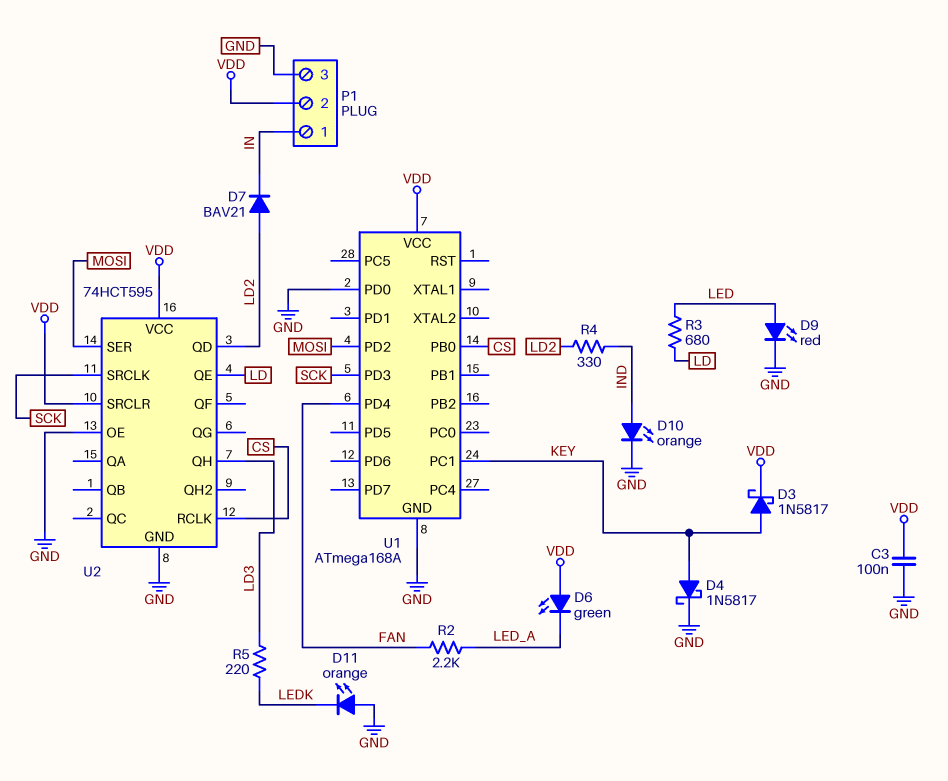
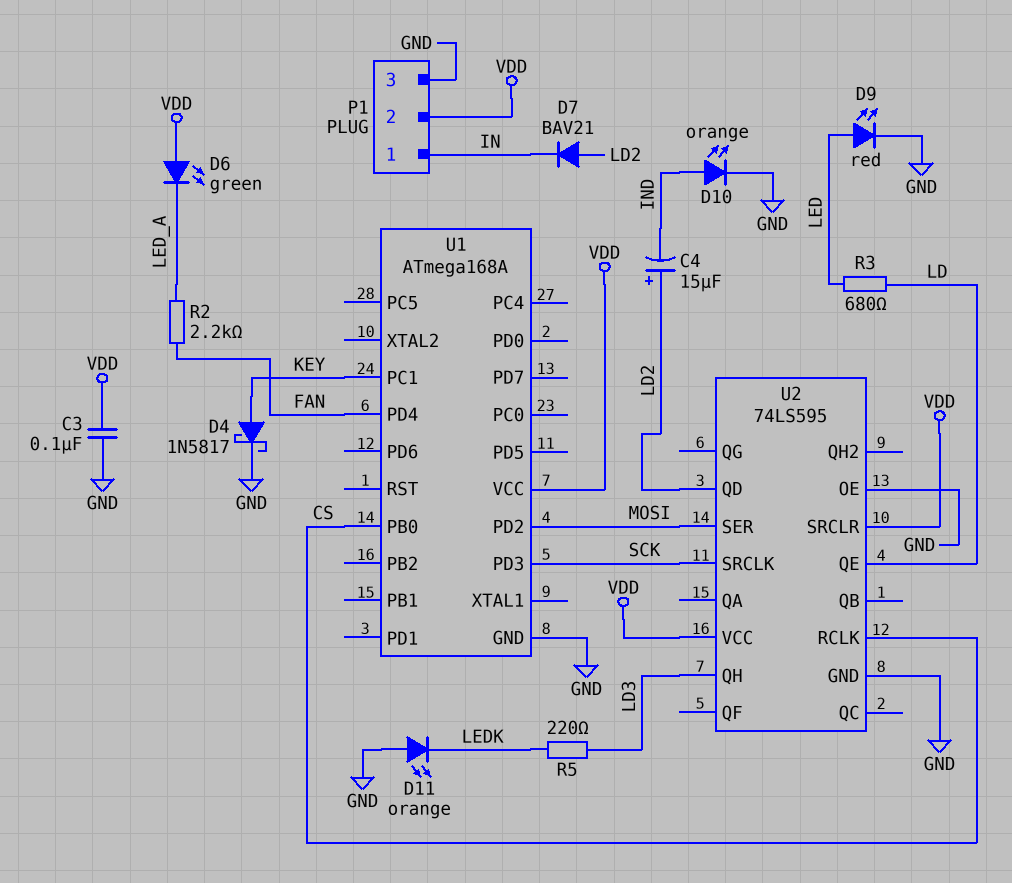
C4: none -> 15uF (plus LD2, minus IND)
D3: schottky 1N5817 (A KEY, K VDD) -> none
R4: 330 (IND, LD2) -> none
U1 pin PD0: GND -> none
U2: 74HCT595 -> 74LS595

